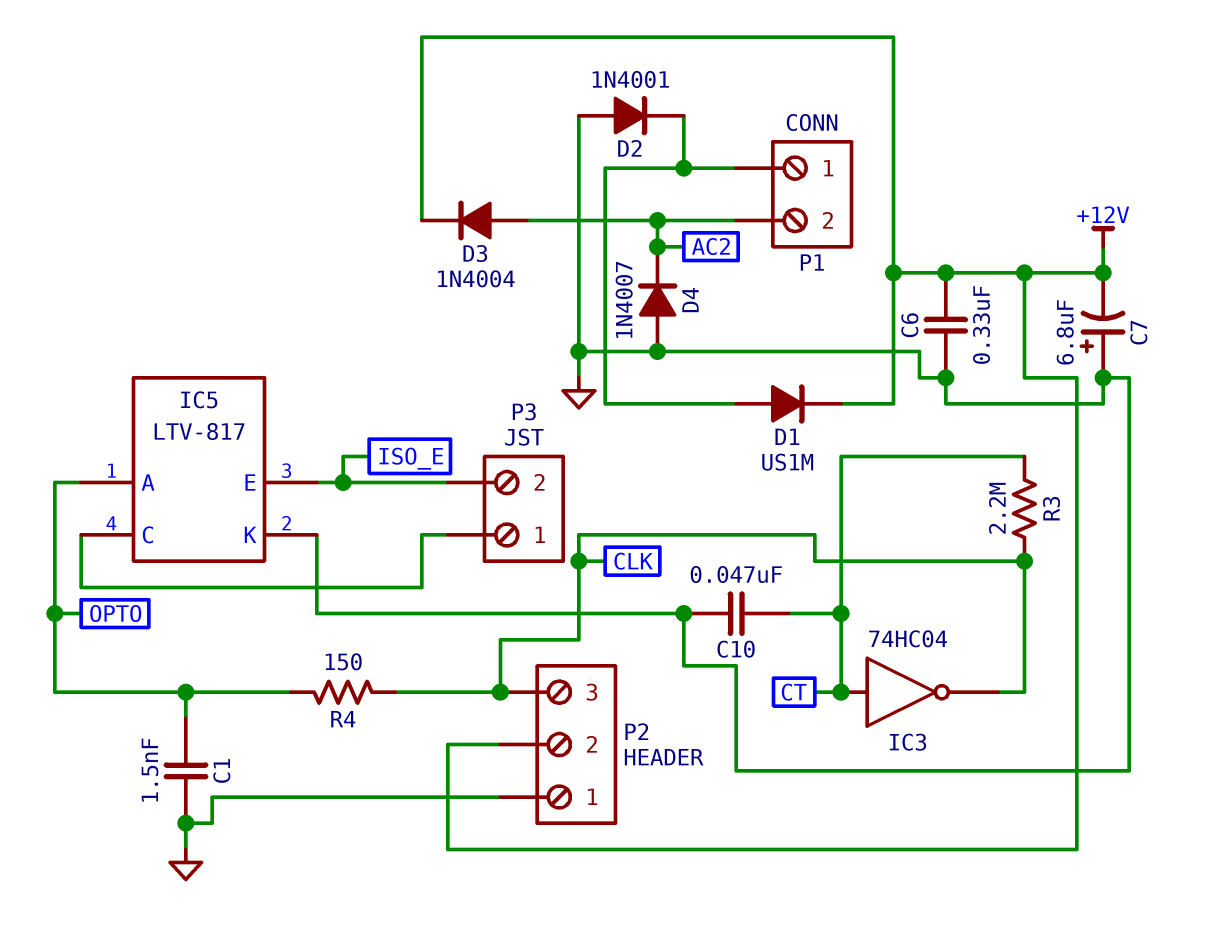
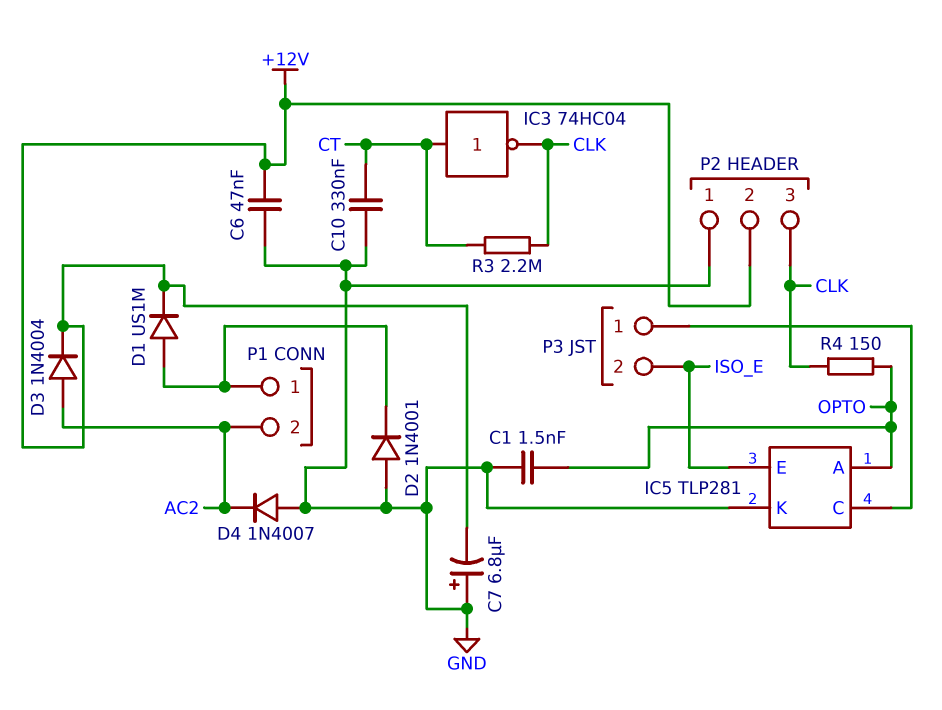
C6: 330nF (+12V, GND) -> 47nF (+12V, GND)
C10: 47nF (CT, GND) -> 330nF (CT, GND)
IC5: LTV-817 -> TLP281

